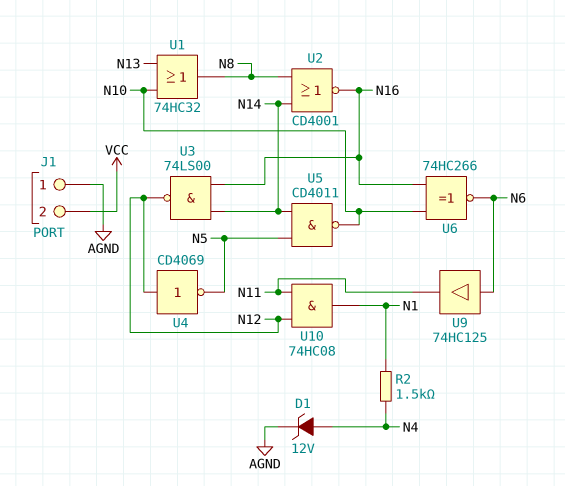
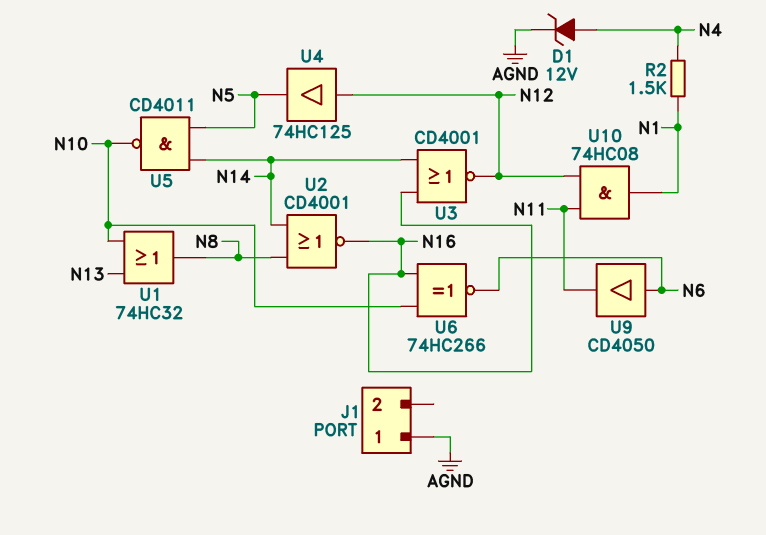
J1 pin 2: VCC -> none
U3: NAND 74LS00 (in N14, in N16, out N12) -> NOR CD4001 (in N14, in N16, out N12)
U4: NOT CD4069 (in N12, out N5) -> buffer 74HC125 (in N12, out N5)
U9: buffer 74HC125 (in N6, out N11) -> buffer CD4050 (in N6, out N11)

